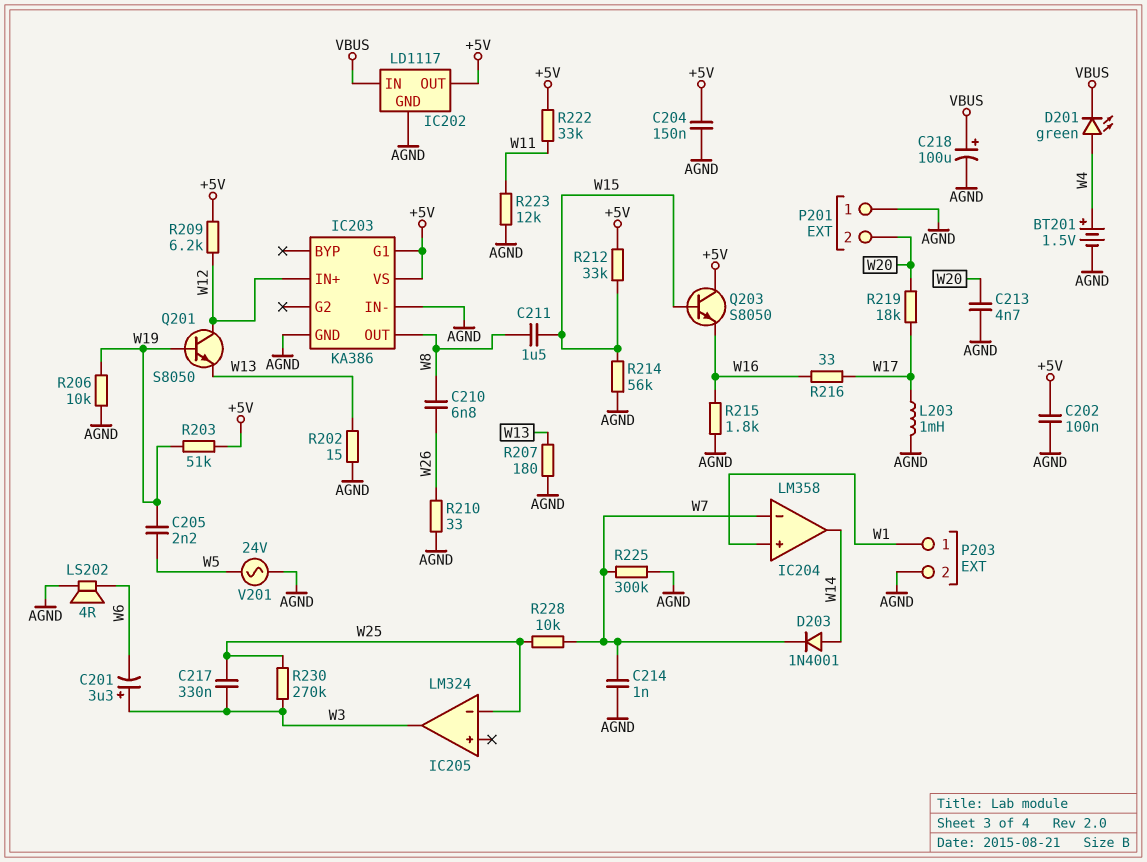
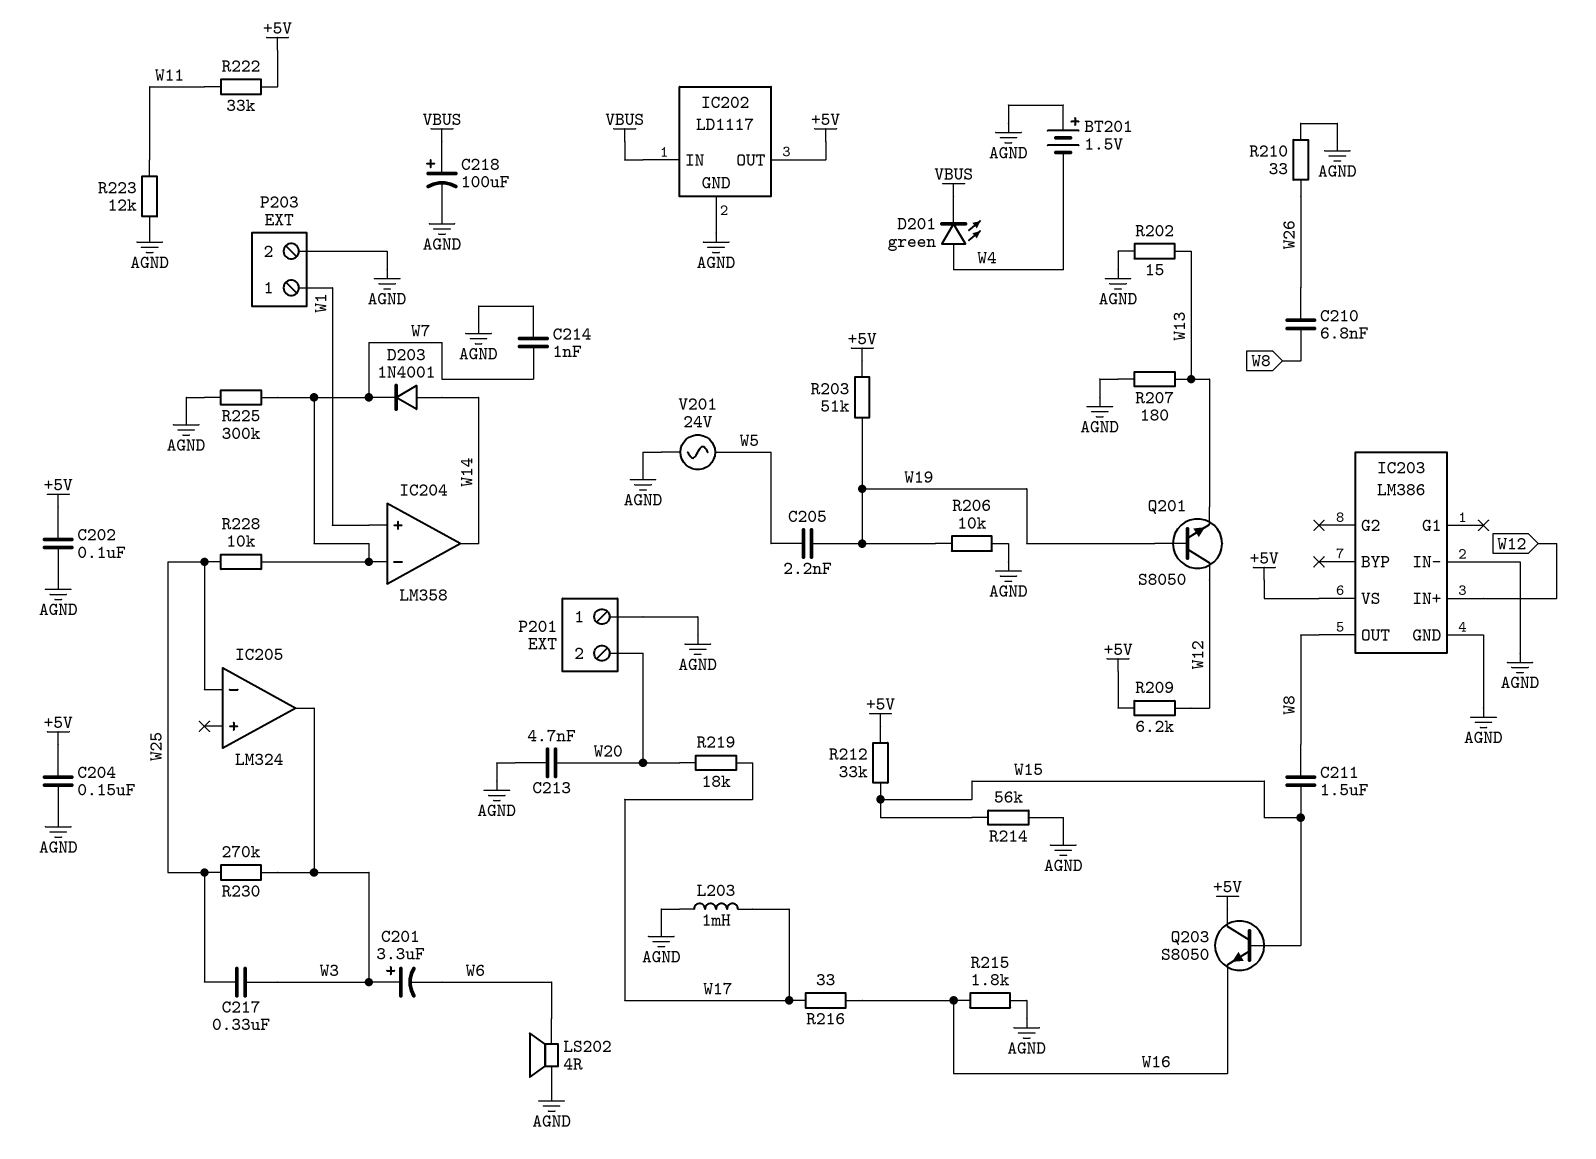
BT201: 1.5V (plus W4, minus AGND) -> 1.5V (plus AGND, minus W4)
IC203: KA386 -> LM386
IC203 pin G1: +5V -> none

